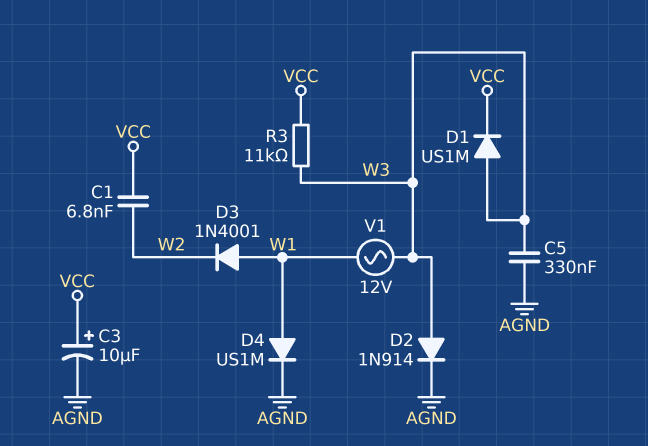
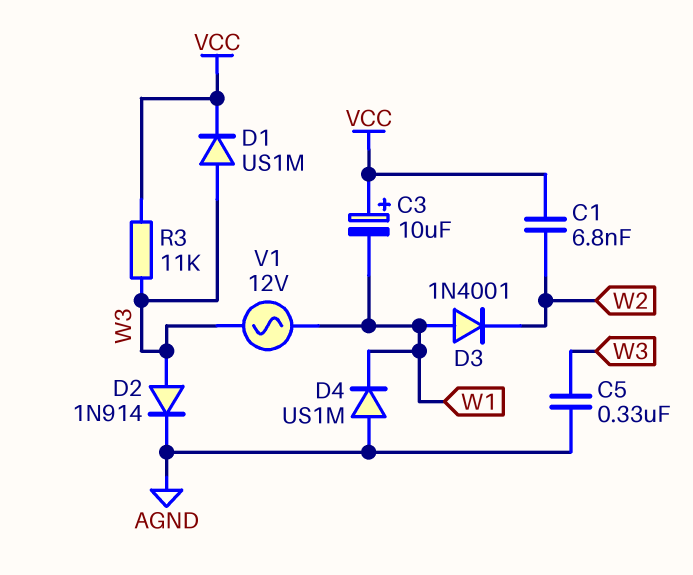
C3: 10uF (plus VCC, minus AGND) -> 10uF (plus VCC, minus W1)
D4: diode US1M (A W1, K AGND) -> diode US1M (A AGND, K W1)

